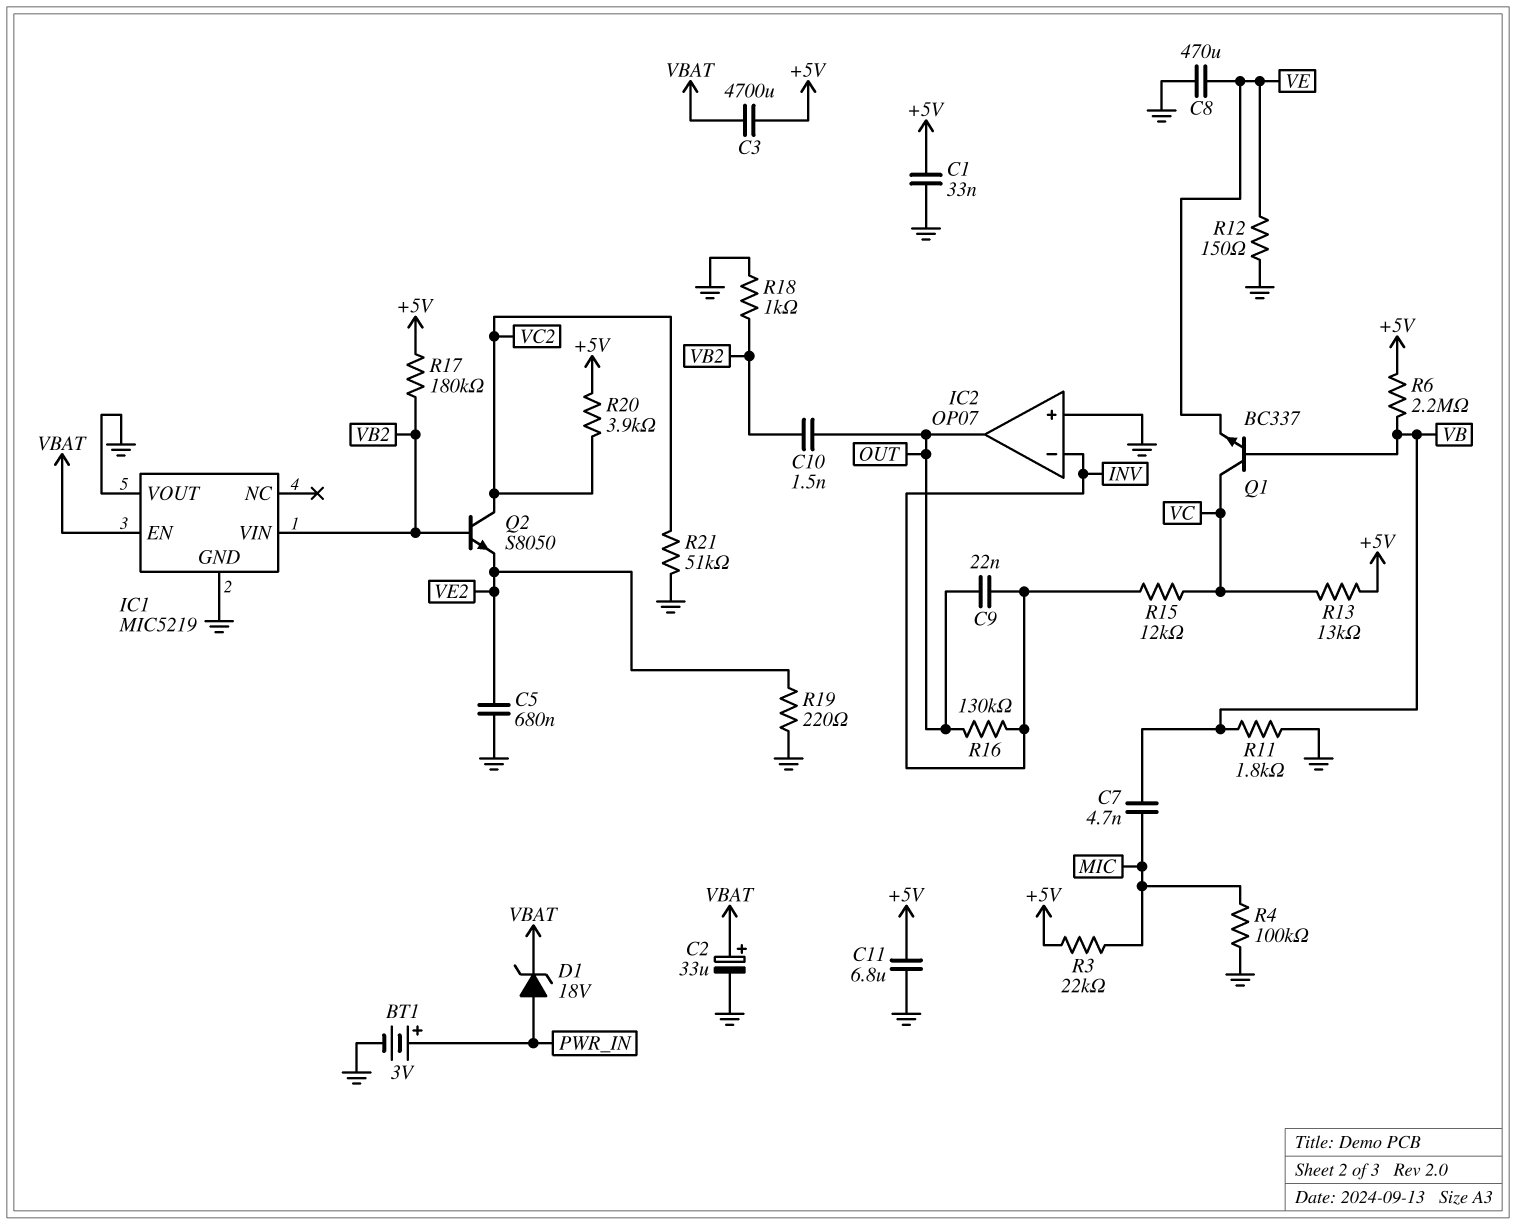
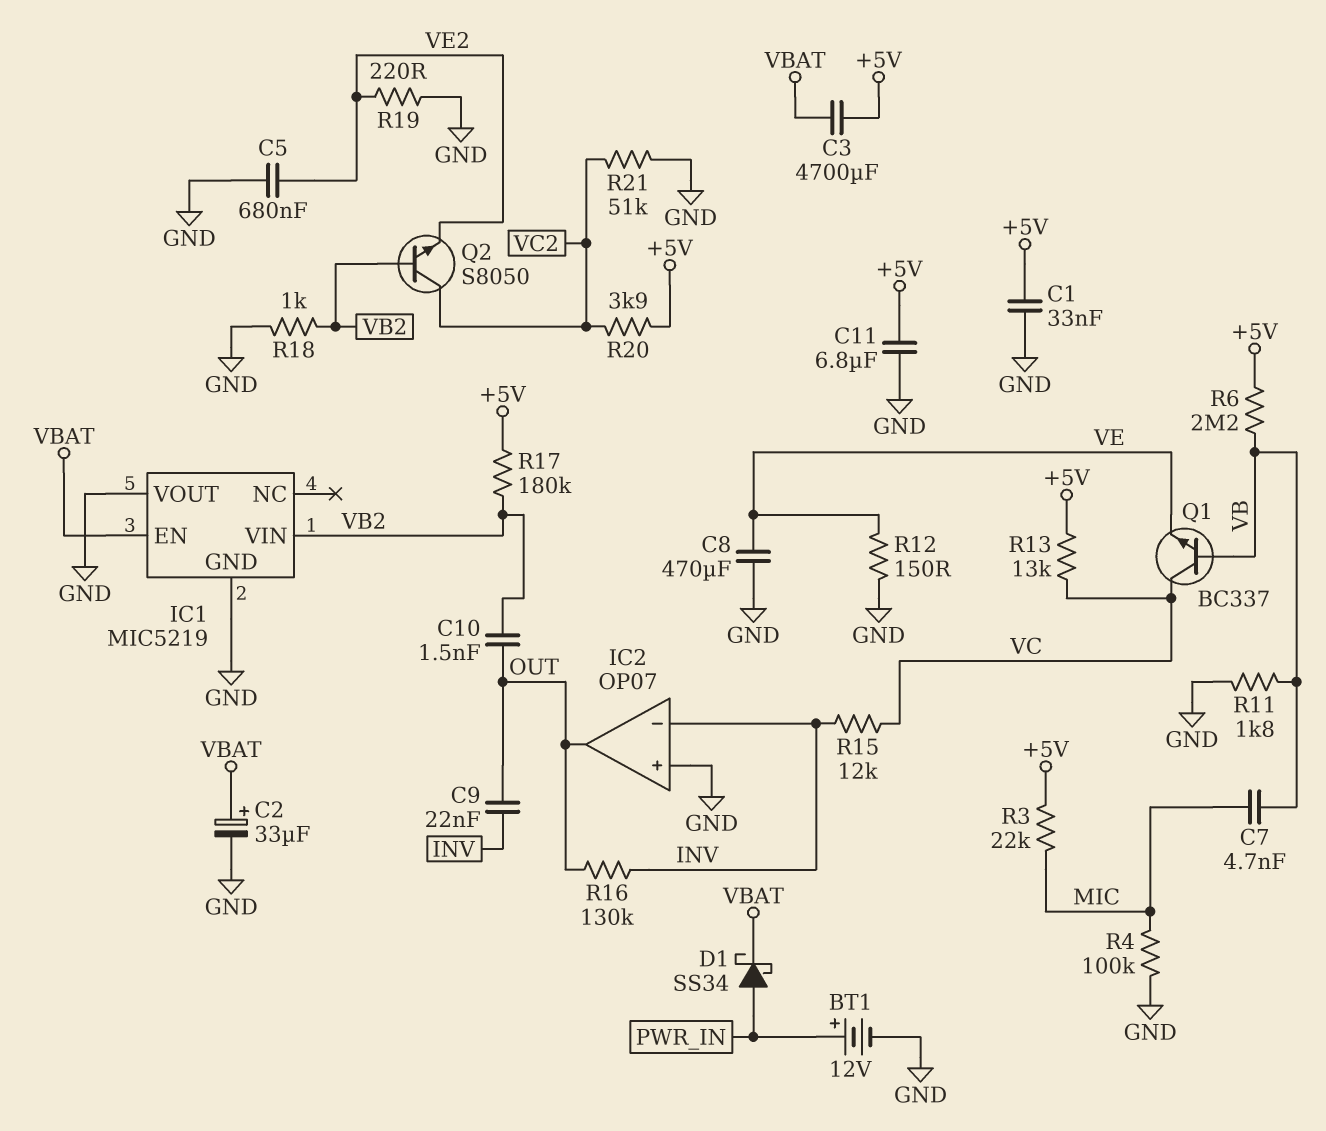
BT1: 3V (plus PWR_IN, minus GND) -> 12V (plus PWR_IN, minus GND)
D1: zener 18V (A PWR_IN, K VBAT) -> schottky SS34 (A PWR_IN, K VBAT)

